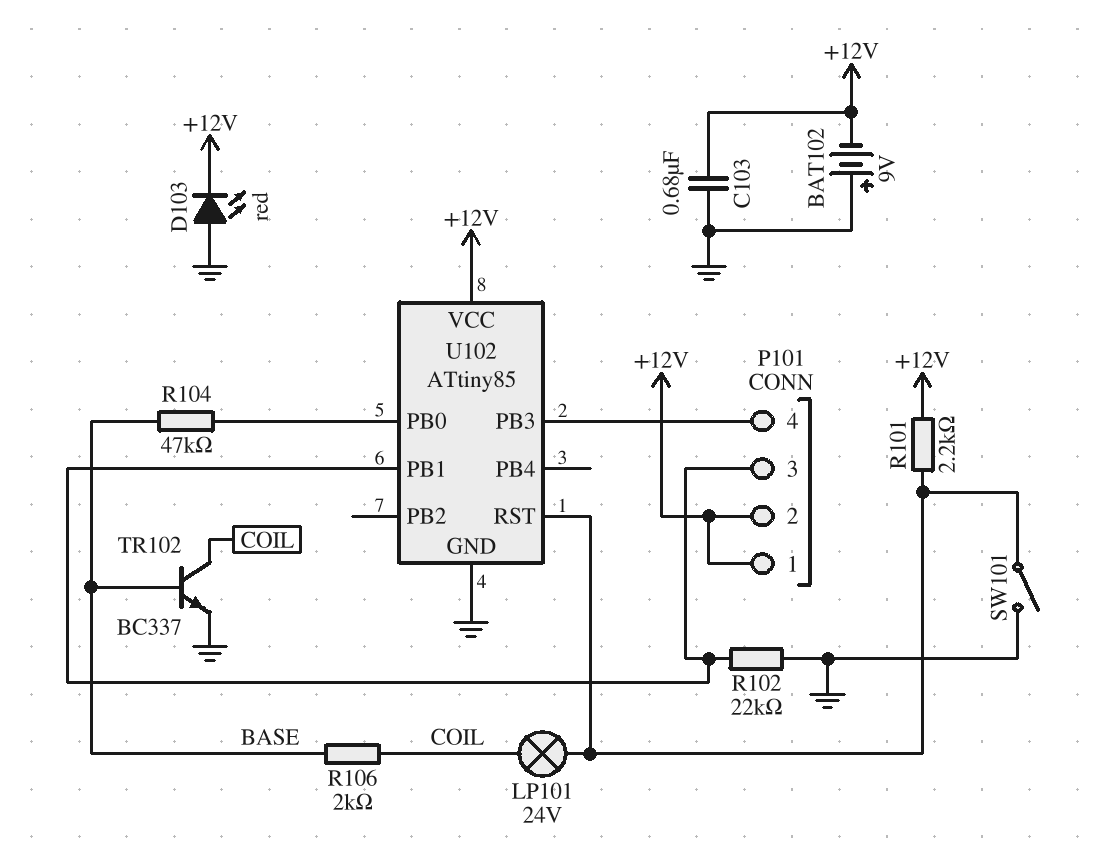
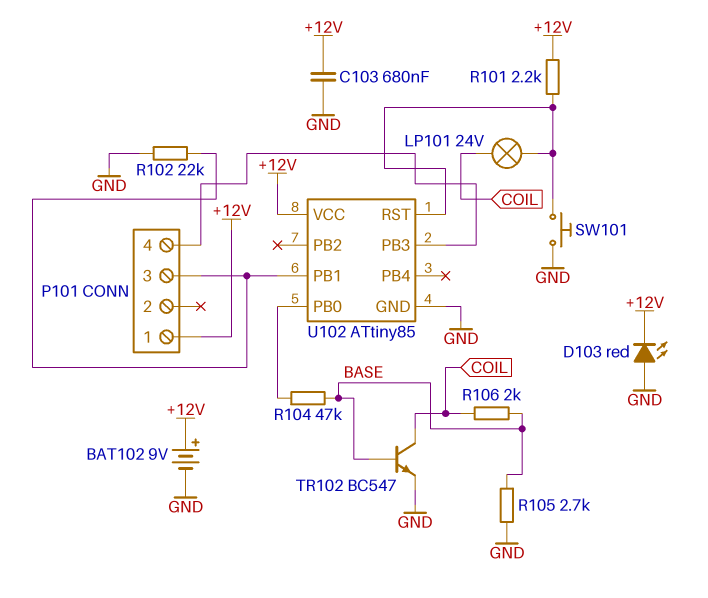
BAT102: 9V (plus GND, minus +12V) -> 9V (plus +12V, minus GND)
P101 pin 2: +12V -> none
R105: none -> 2.7k (BASE, GND)
SW101: switch (GND, U102/RST) -> button (GND, U102/RST)
TR102: NPN BC337 (B BASE, C COIL, E GND) -> NPN BC547 (B BASE, C COIL, E GND)

